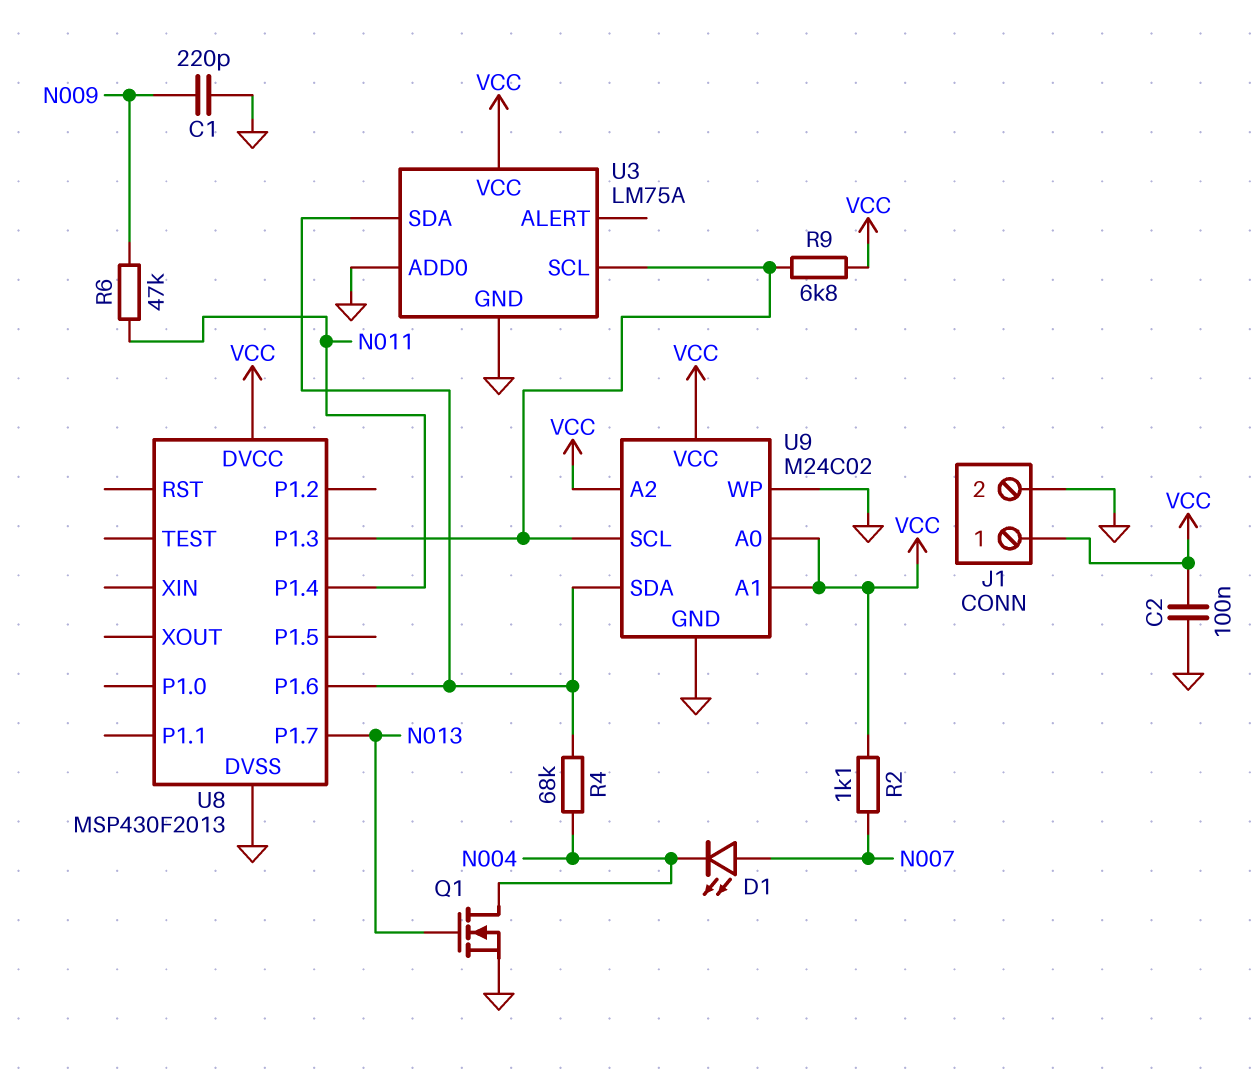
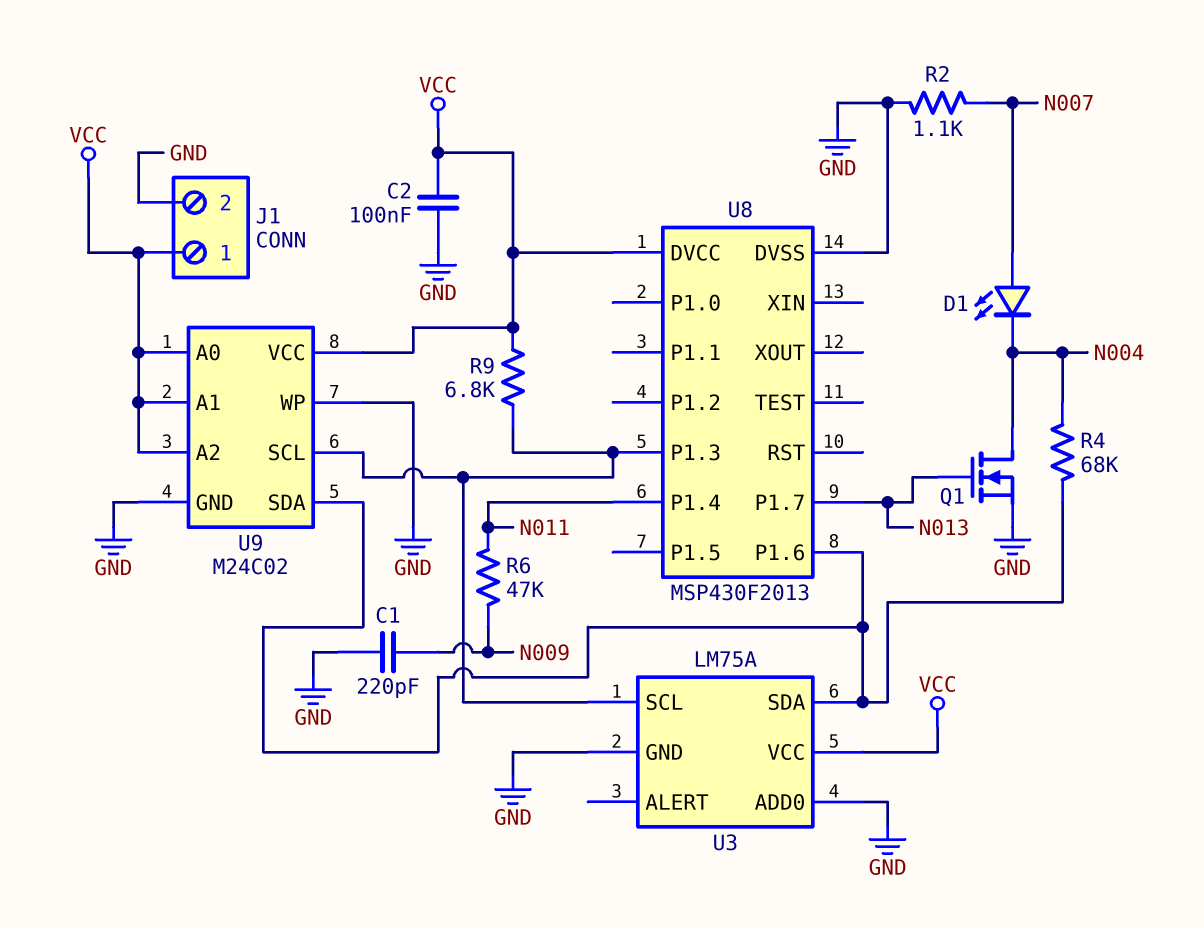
R2: 1.1k (N007, VCC) -> 1.1k (GND, N007)

